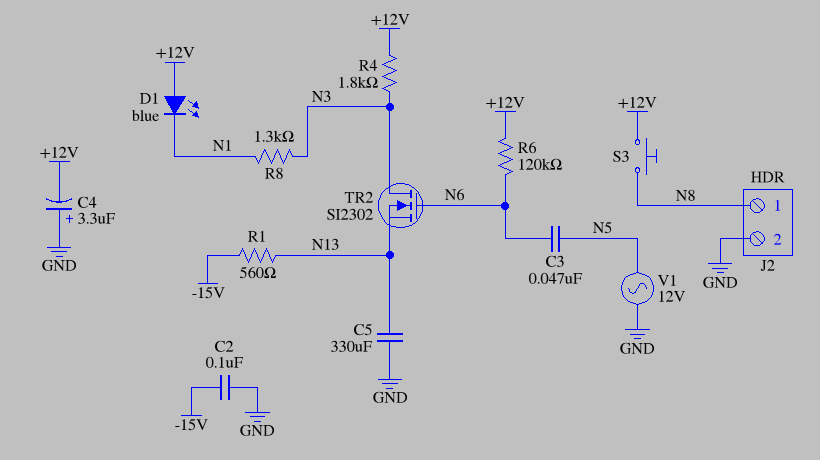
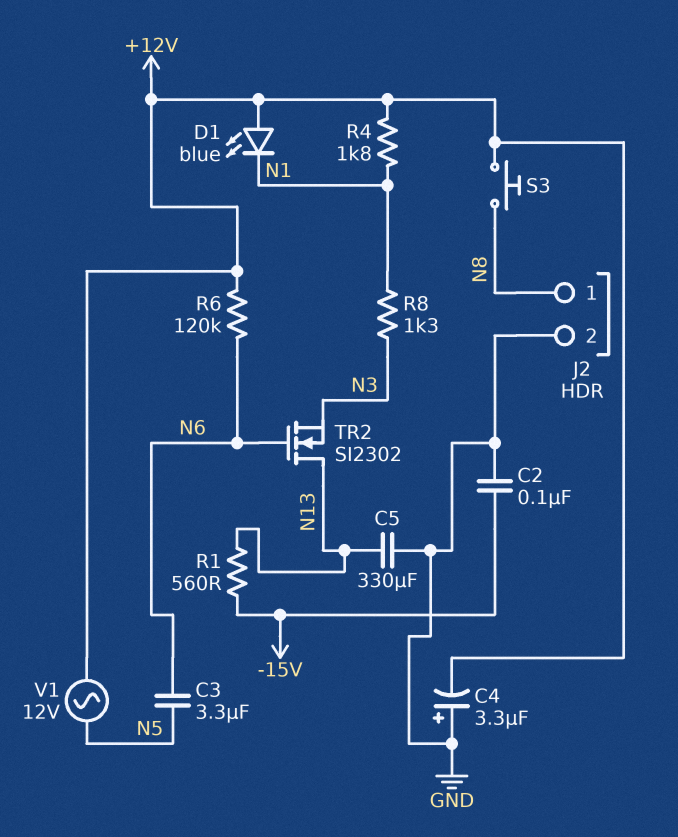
C3: 47nF (N5, N6) -> 3.3uF (N5, N6)
R4: 1.8k (+12V, N3) -> 1.8k (+12V, N1)
TR2: NMOS SI2302 (G N6, D N3, S N13) -> NMOS SI2302 (G N6, D N13, S N3)
V1: AC 12V (GND, N5) -> AC 12V (+12V, N5)

